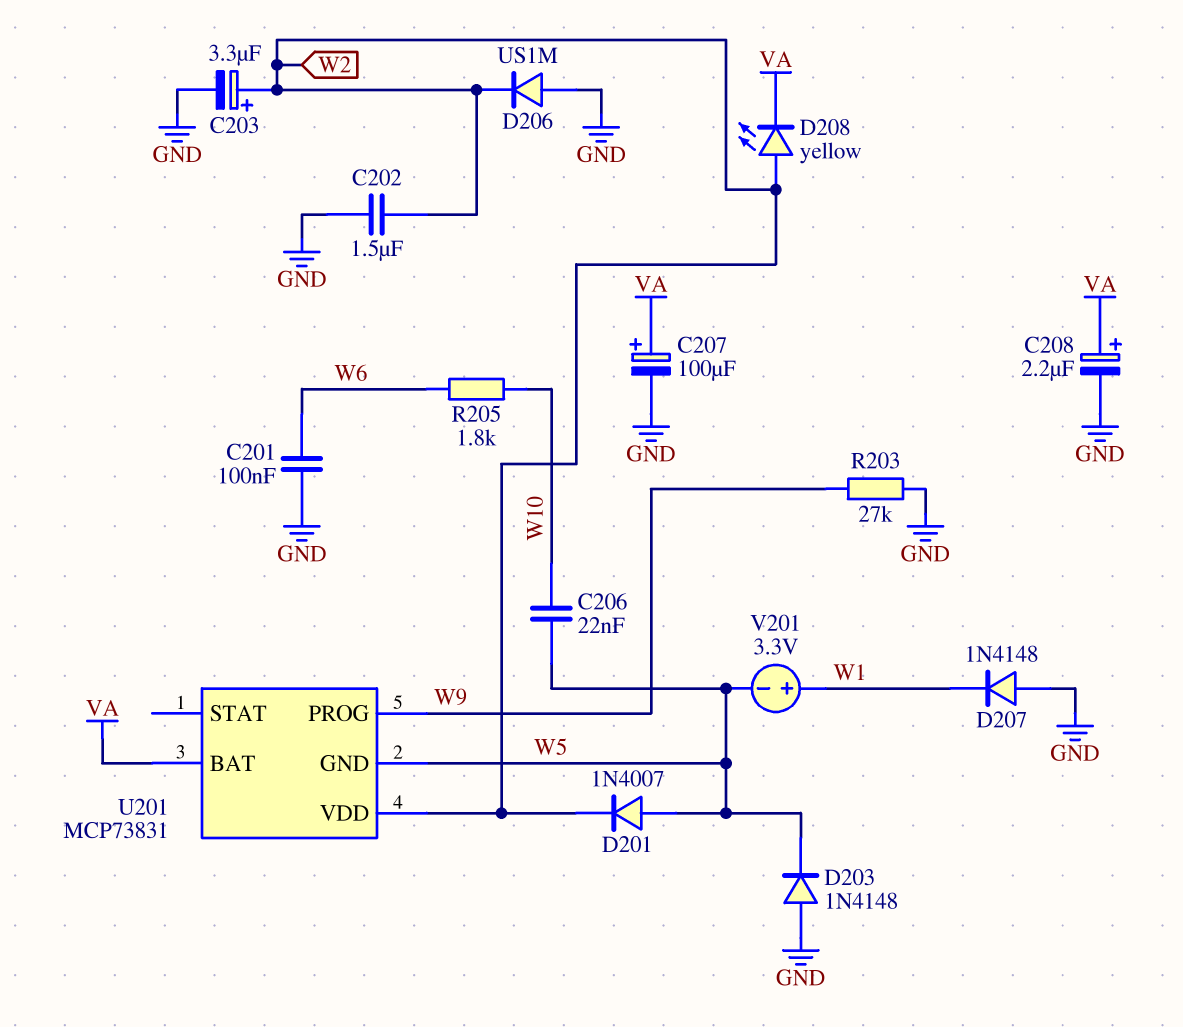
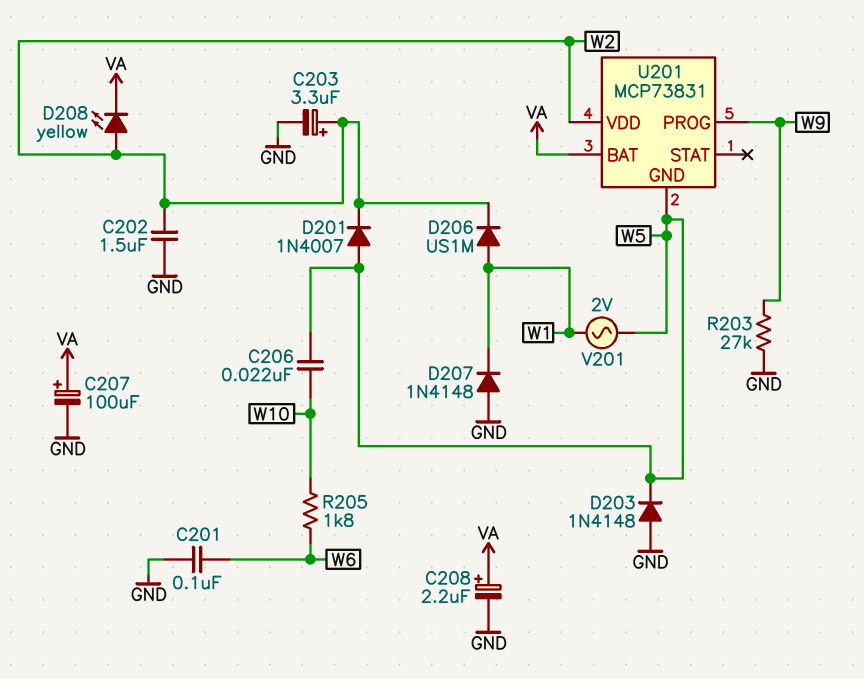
D206: diode US1M (A GND, K W2) -> diode US1M (A W1, K W2)
V201: 3.3V (plus W1, minus W5) -> AC 2V (W1, W5)

